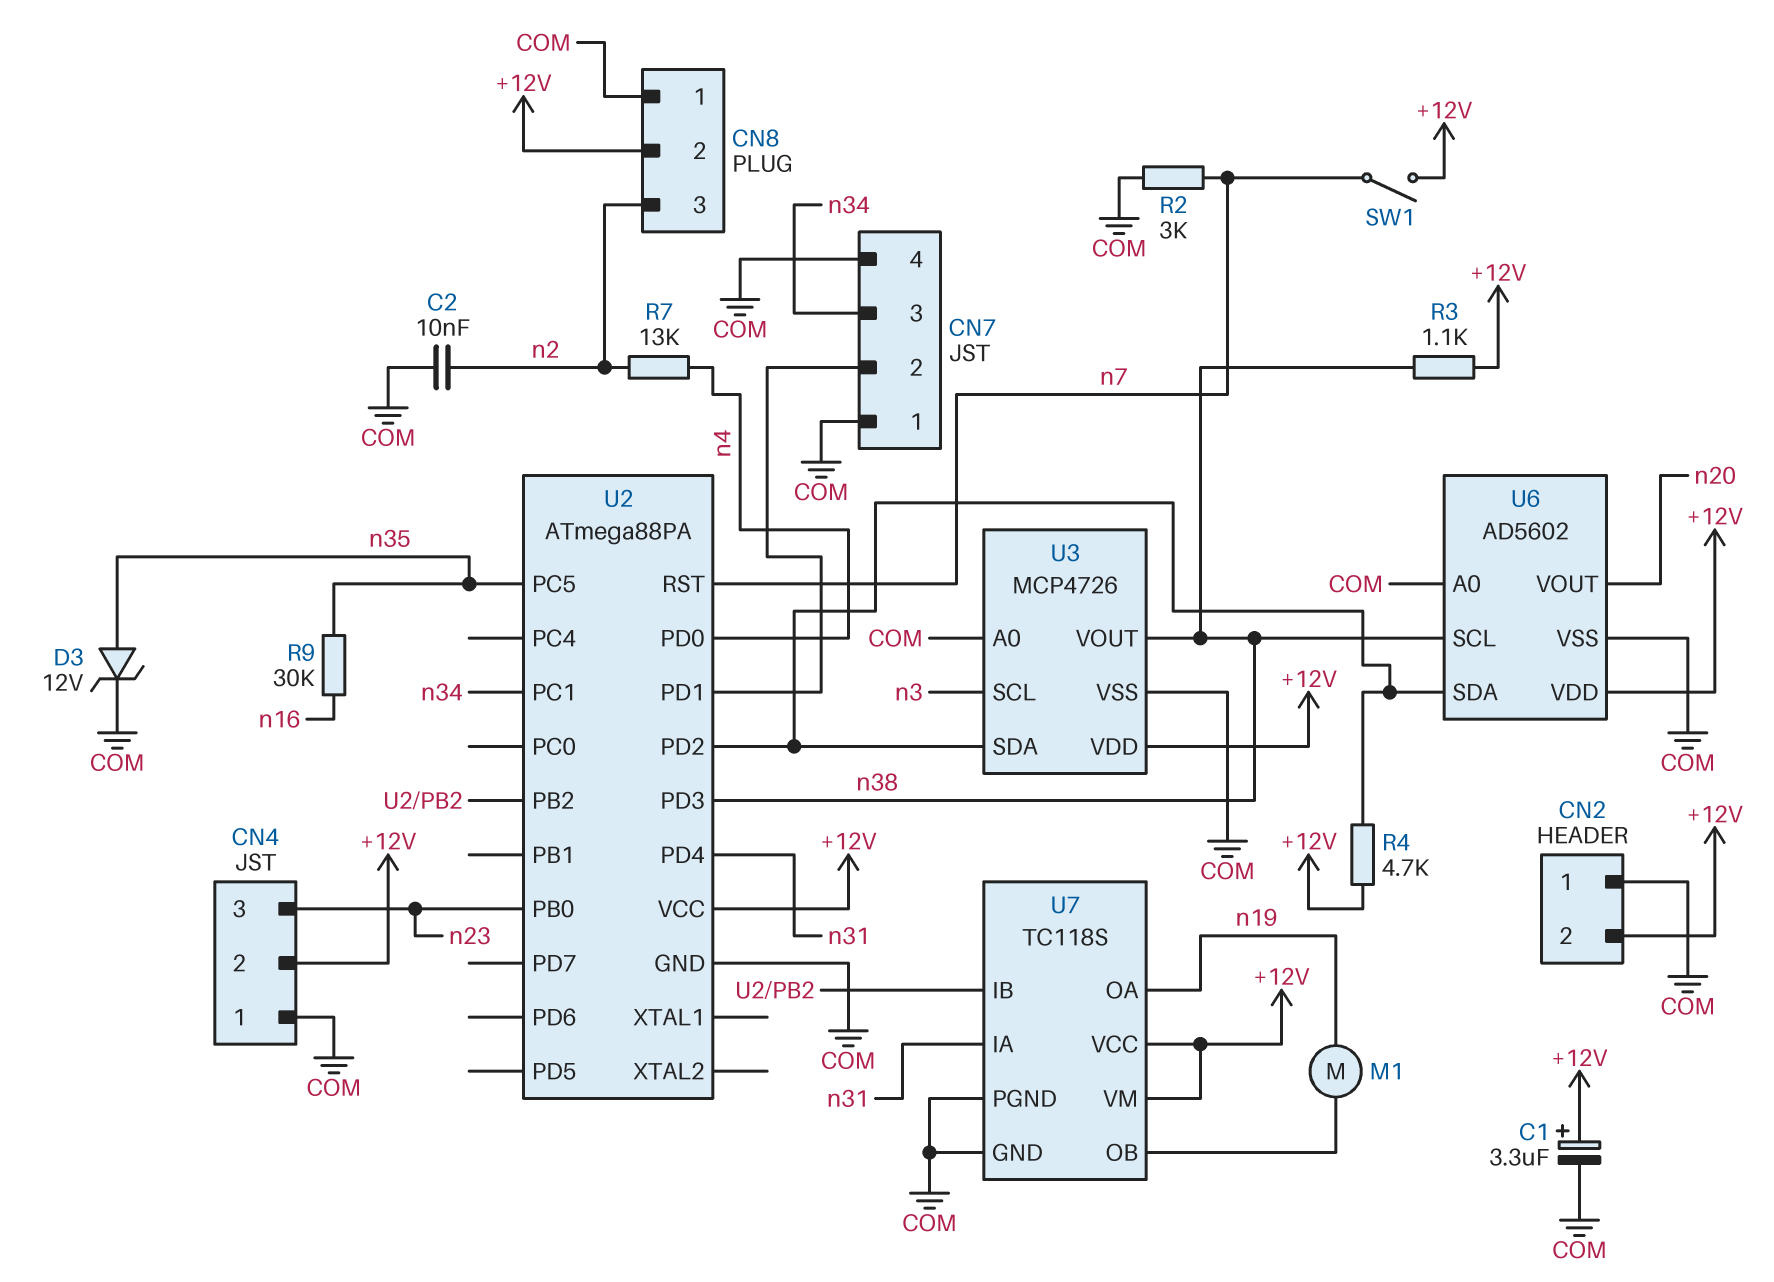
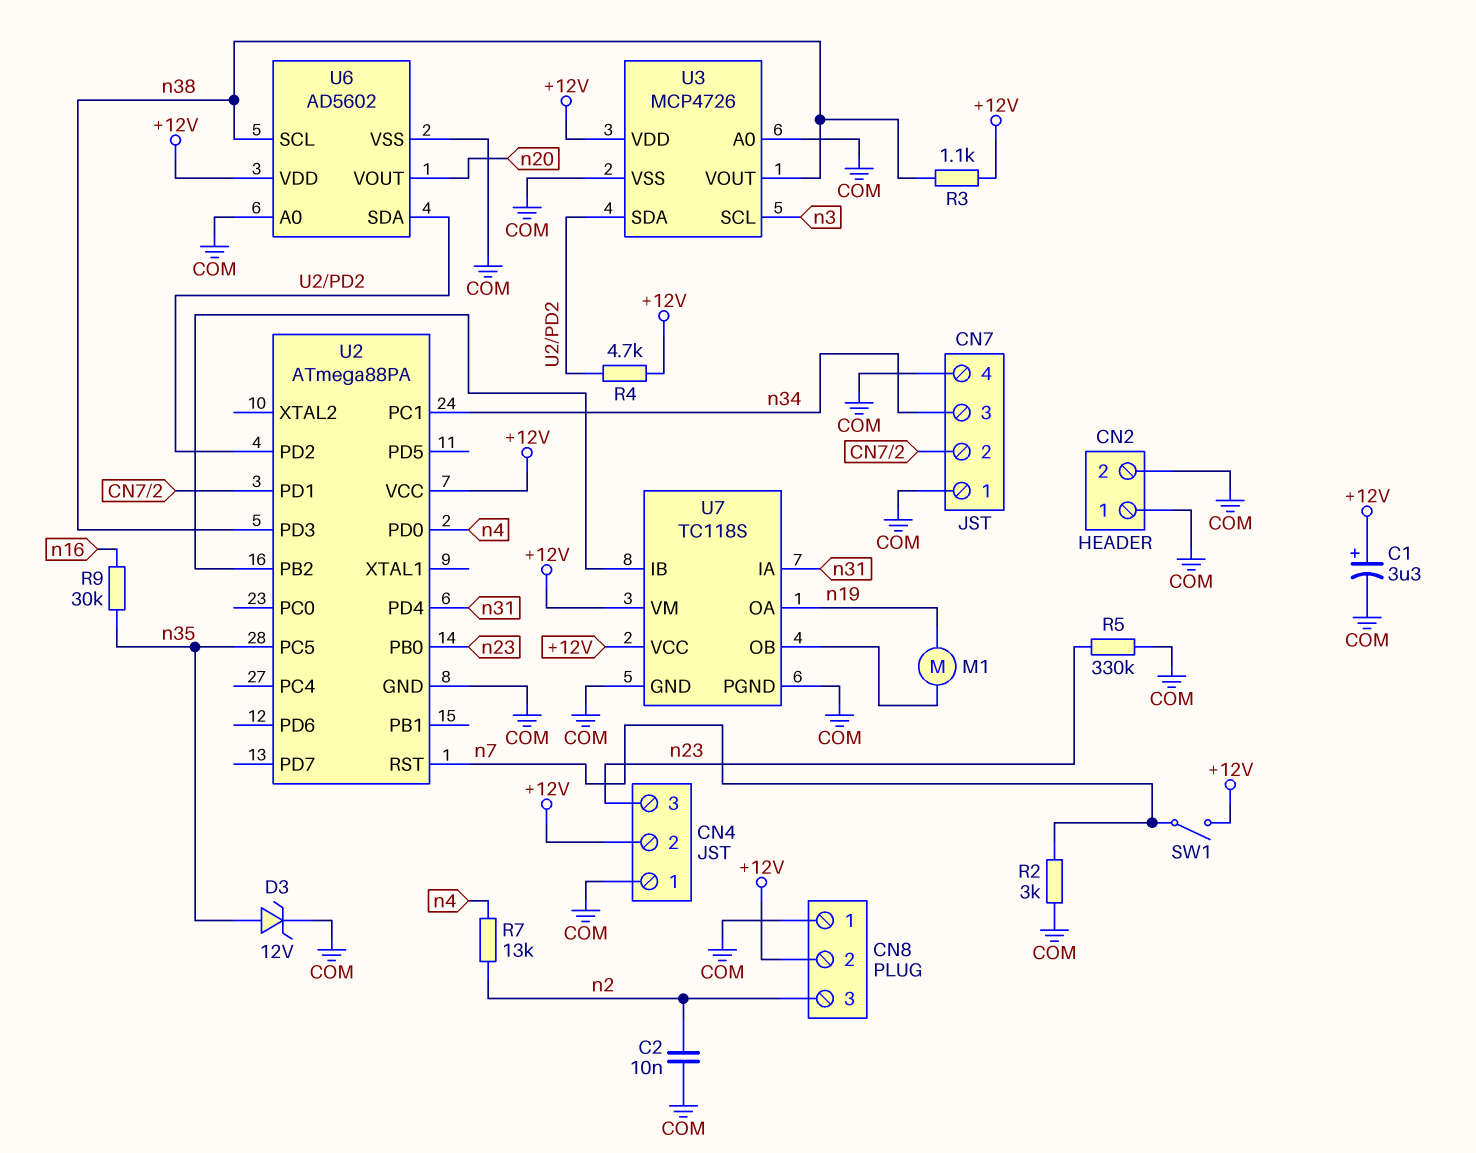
CN2 pin 2: +12V -> COM
R5: none -> 330k (COM, n23)

